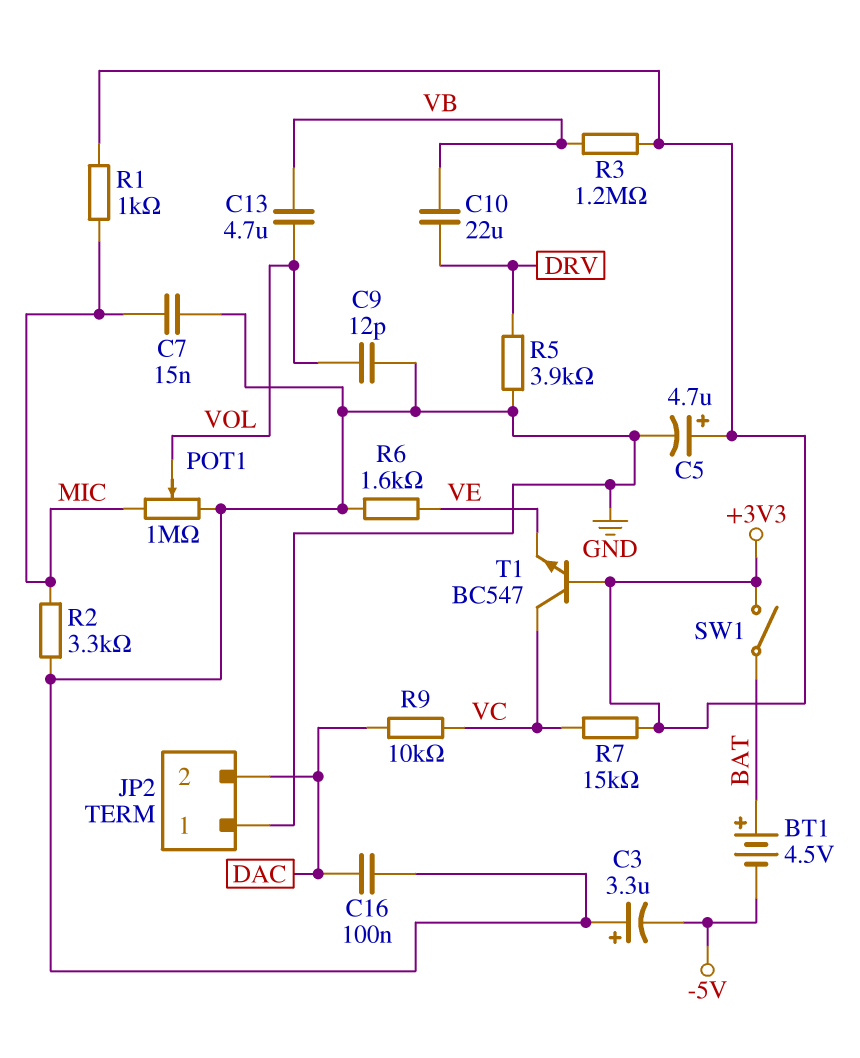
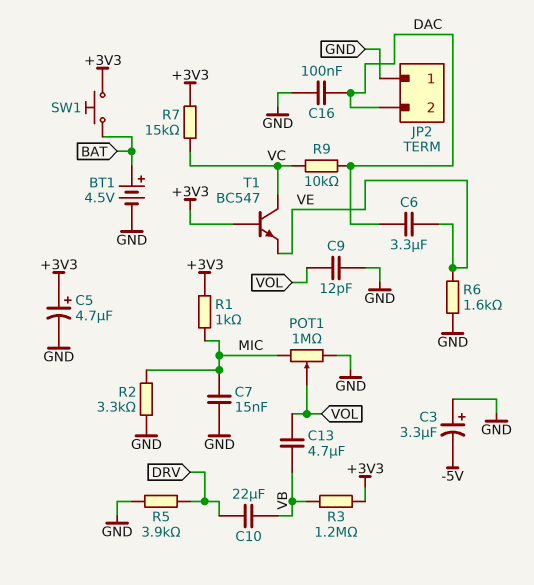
BT1: 4.5V (plus BAT, minus -5V) -> 4.5V (plus BAT, minus GND)
C6: none -> 3.3uF (DAC, VE)
SW1: switch (+3V3, BAT) -> button (+3V3, BAT)

